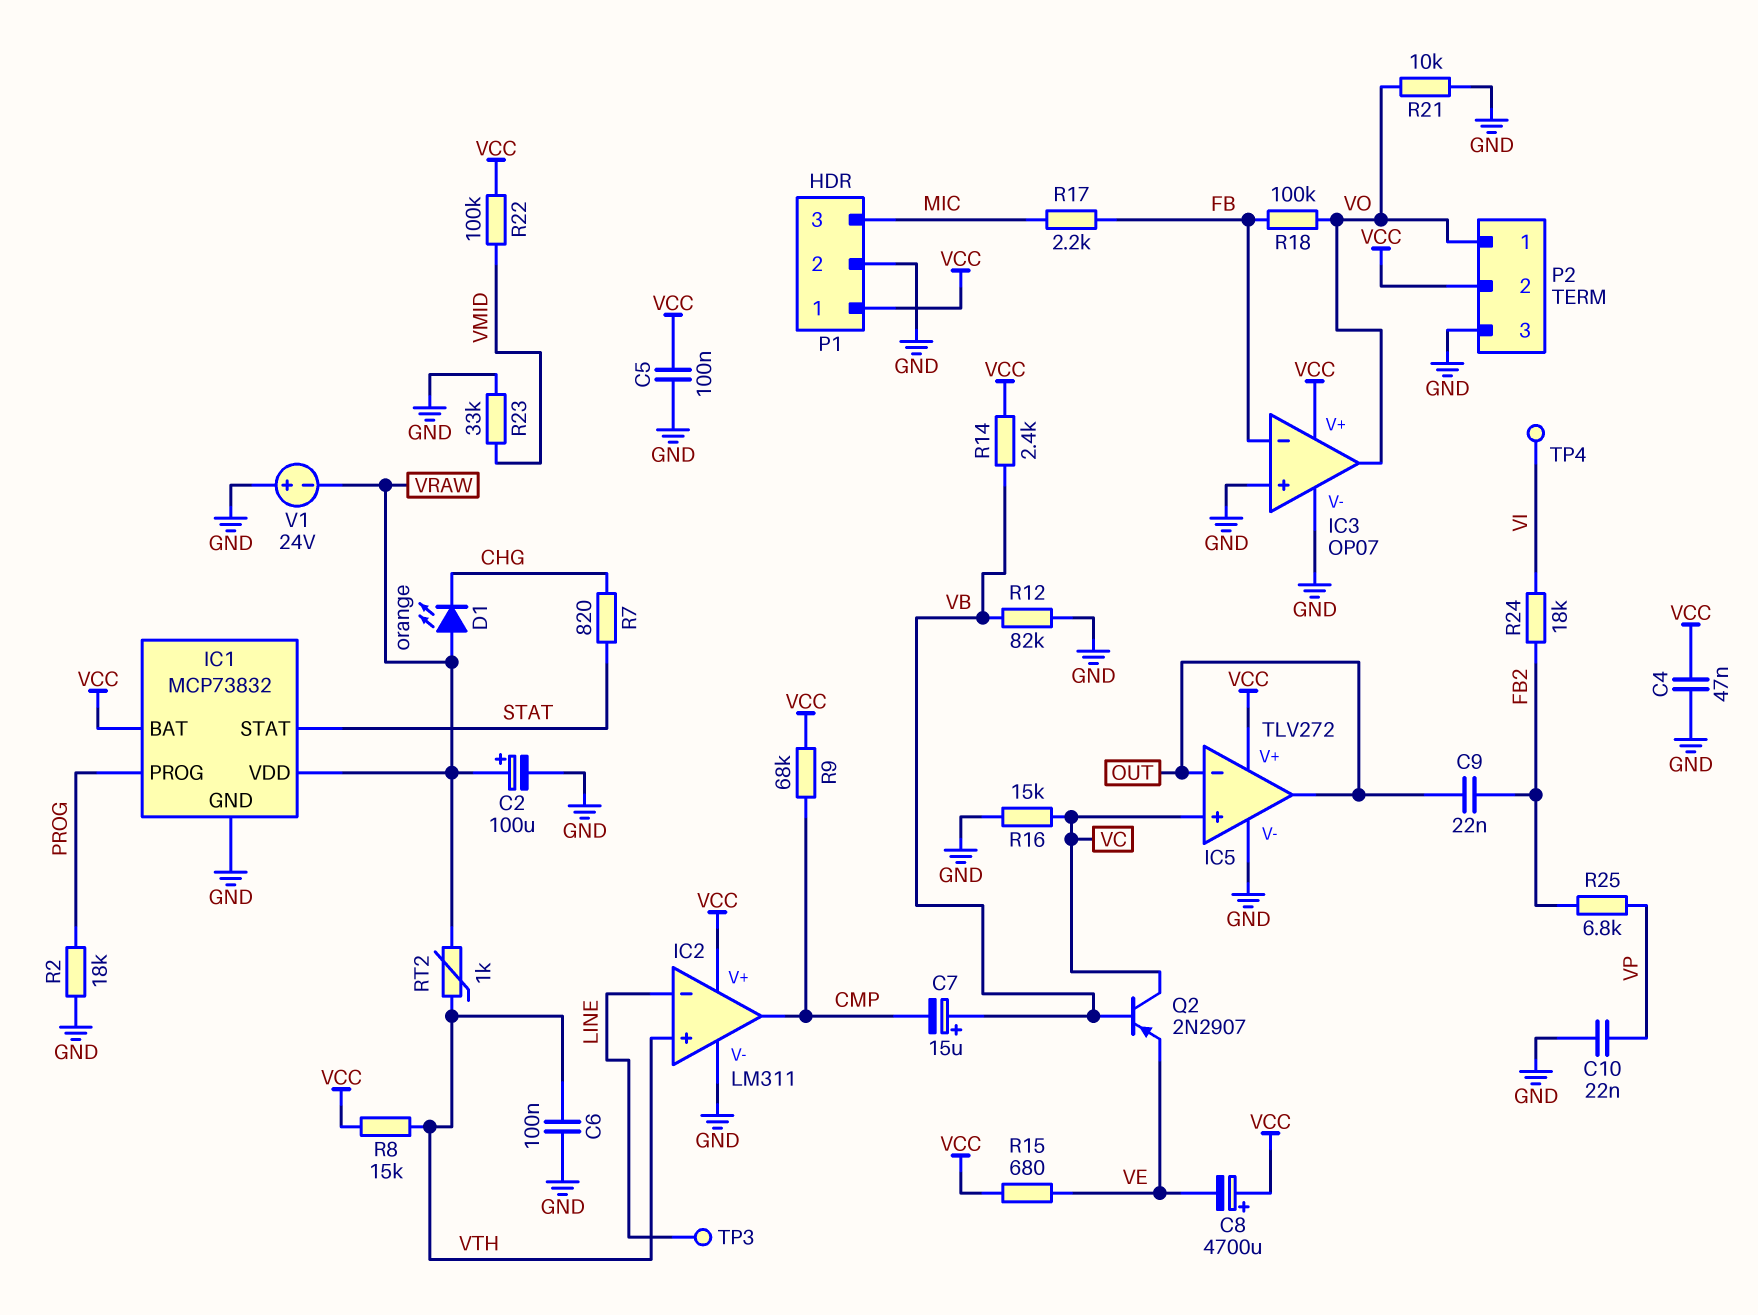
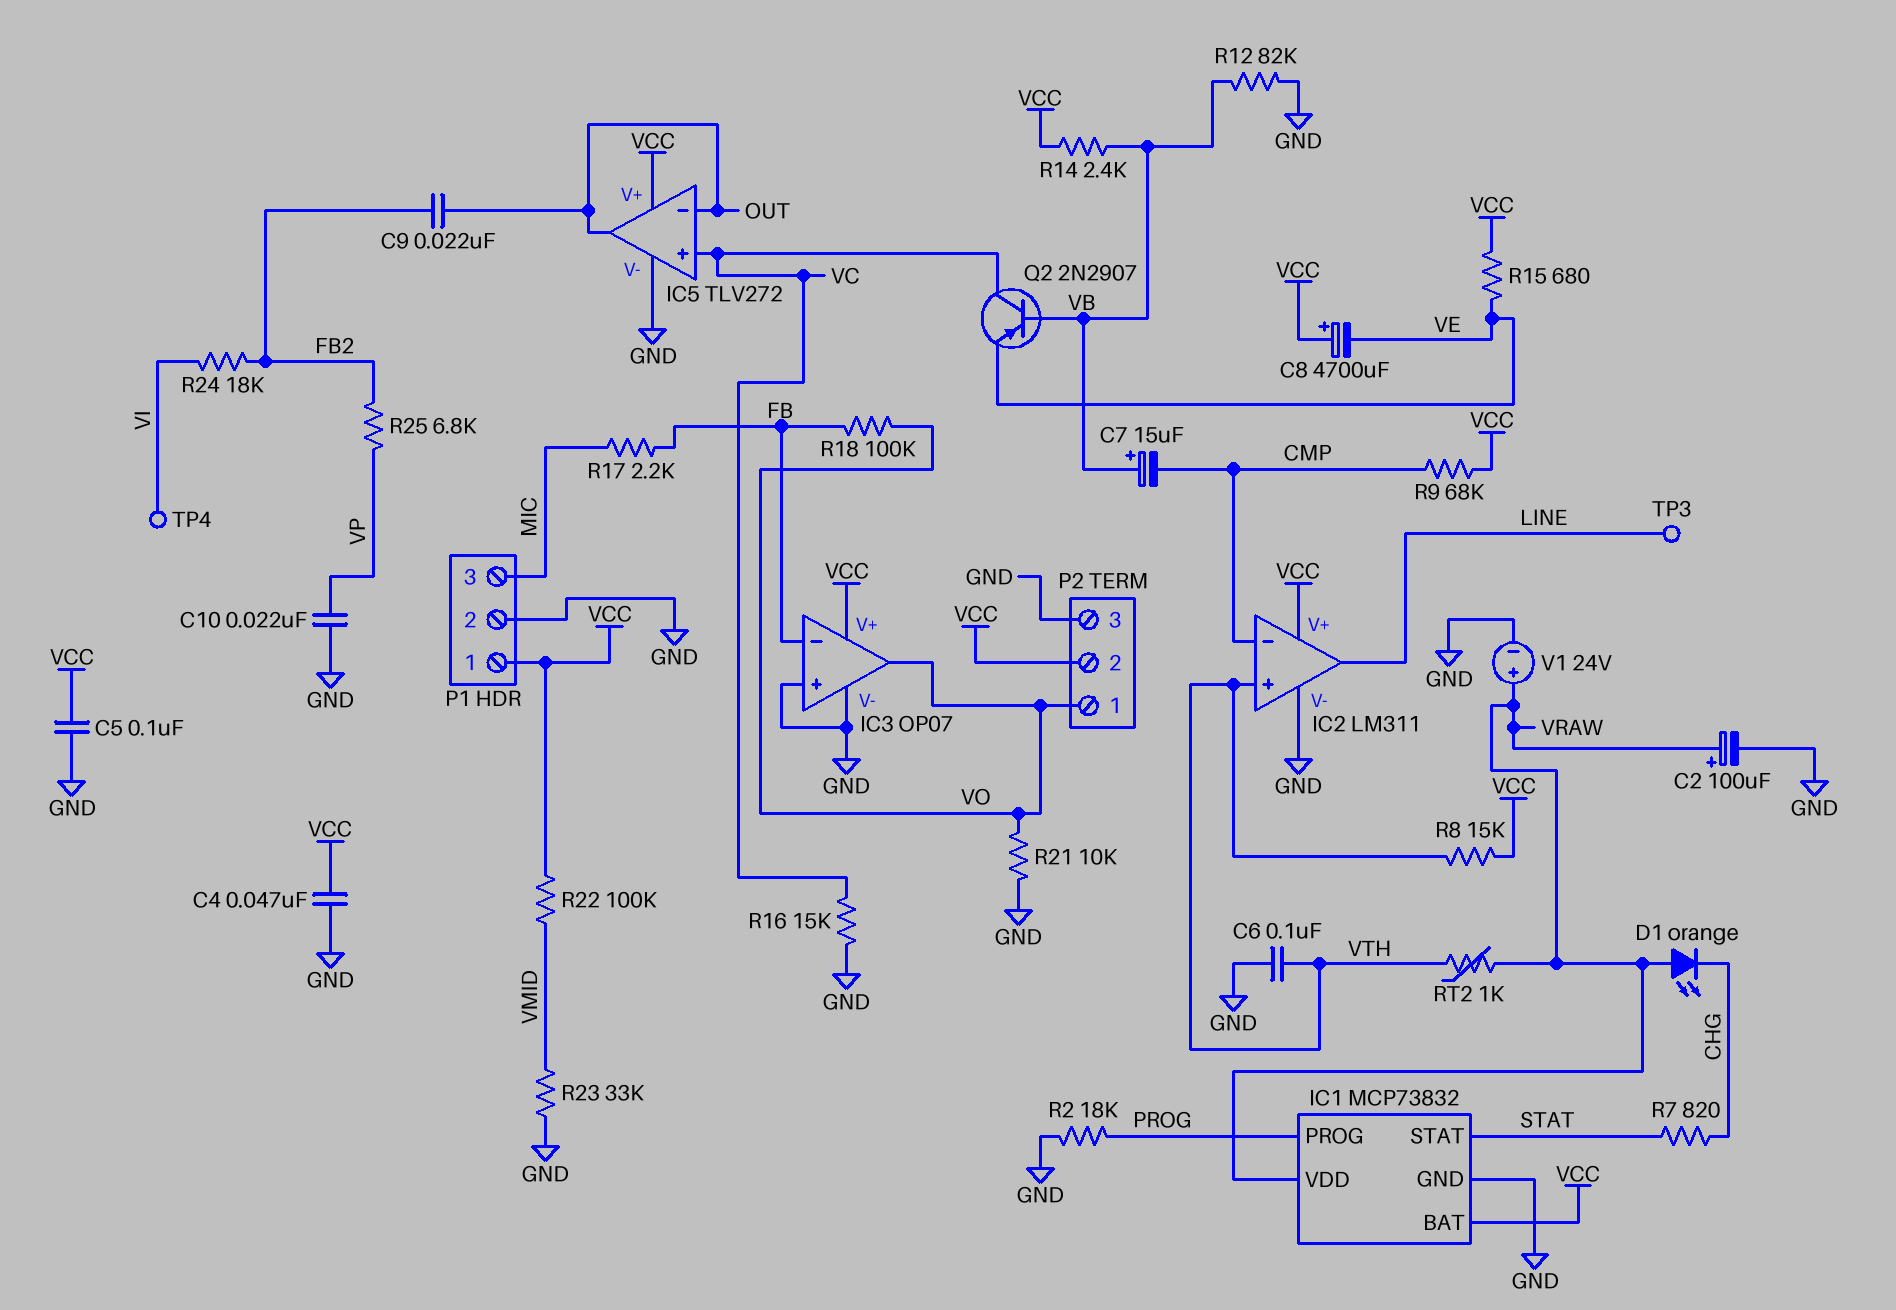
IC2 pin in-: LINE -> CMP
IC2 pin out: CMP -> LINE
V1: 24V (plus GND, minus VRAW) -> 24V (plus VRAW, minus GND)

